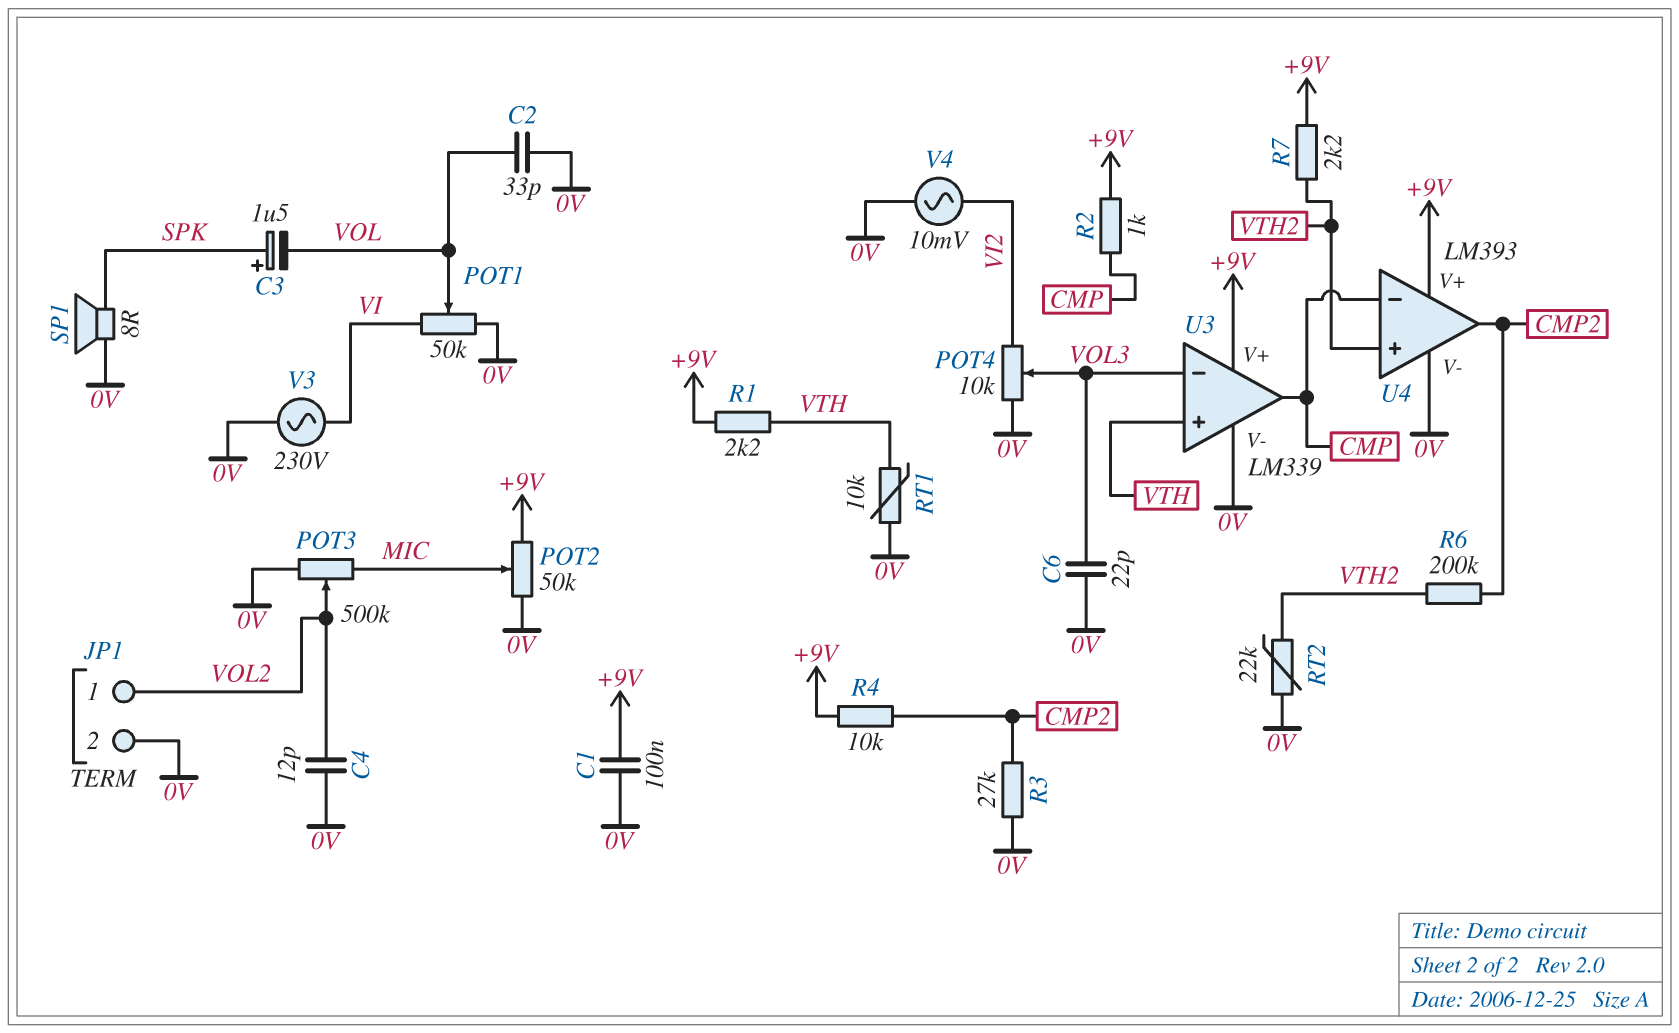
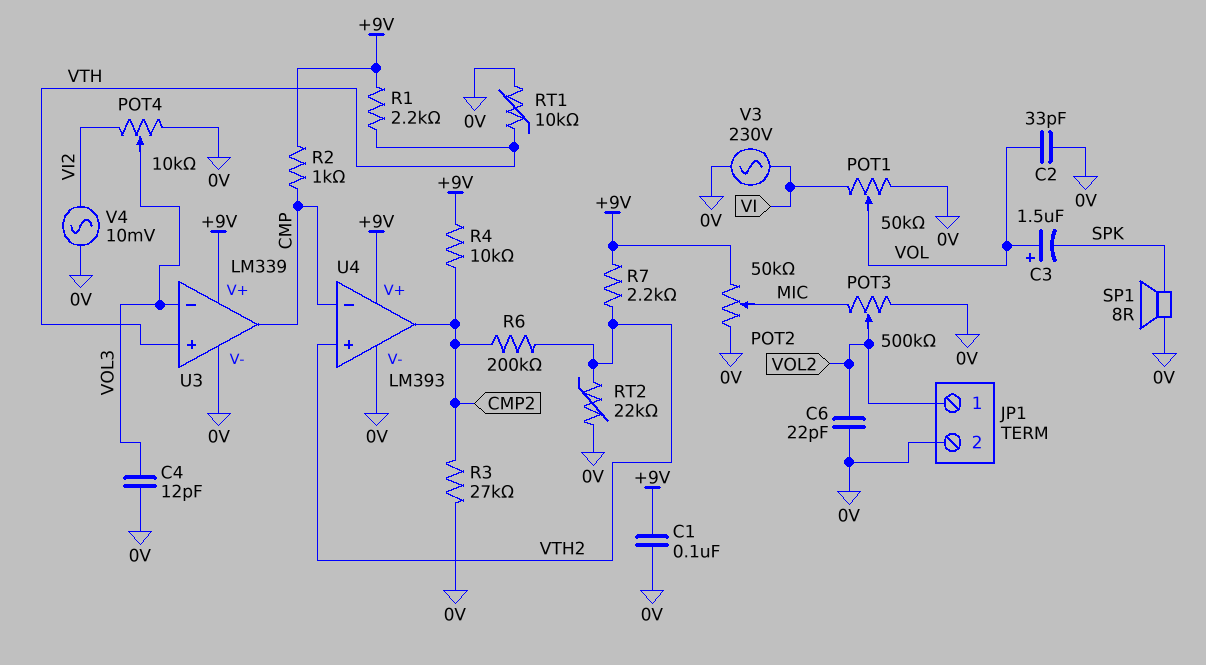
C3: 1.5uF (plus SPK, minus VOL) -> 1.5uF (plus VOL, minus SPK)
C4: 12pF (0V, VOL2) -> 12pF (0V, VOL3)
C6: 22pF (0V, VOL3) -> 22pF (0V, VOL2)

